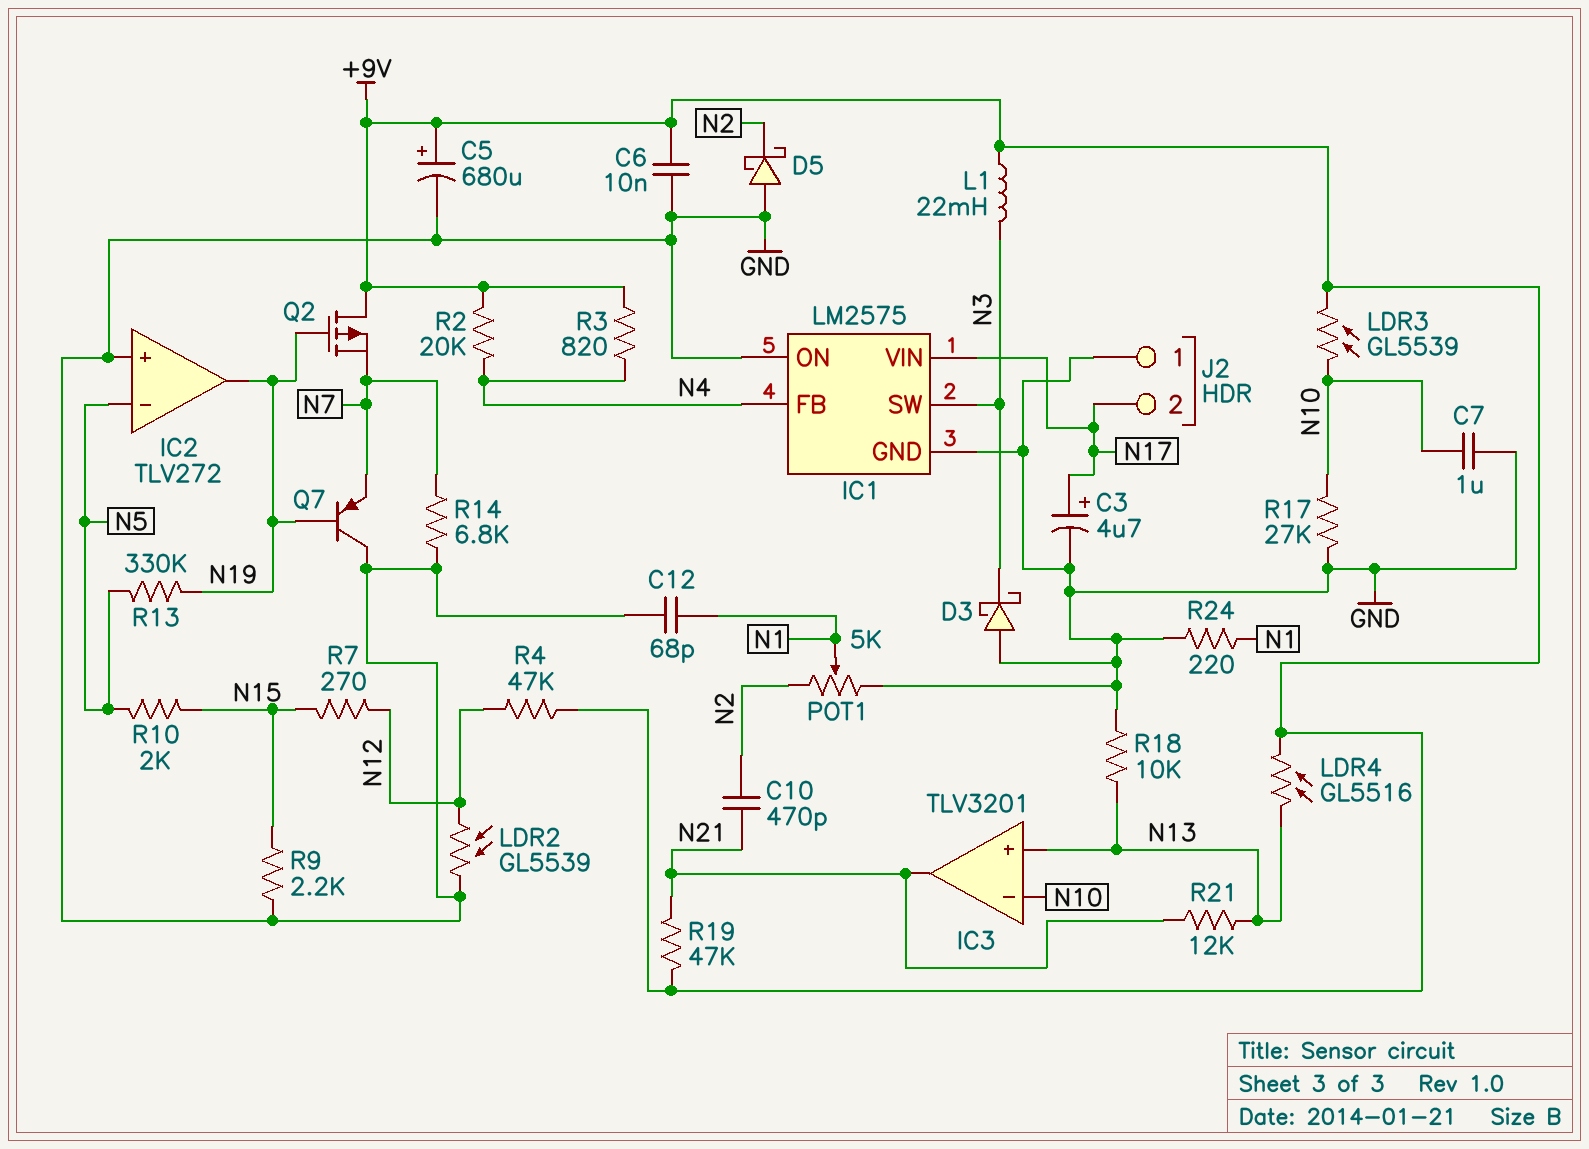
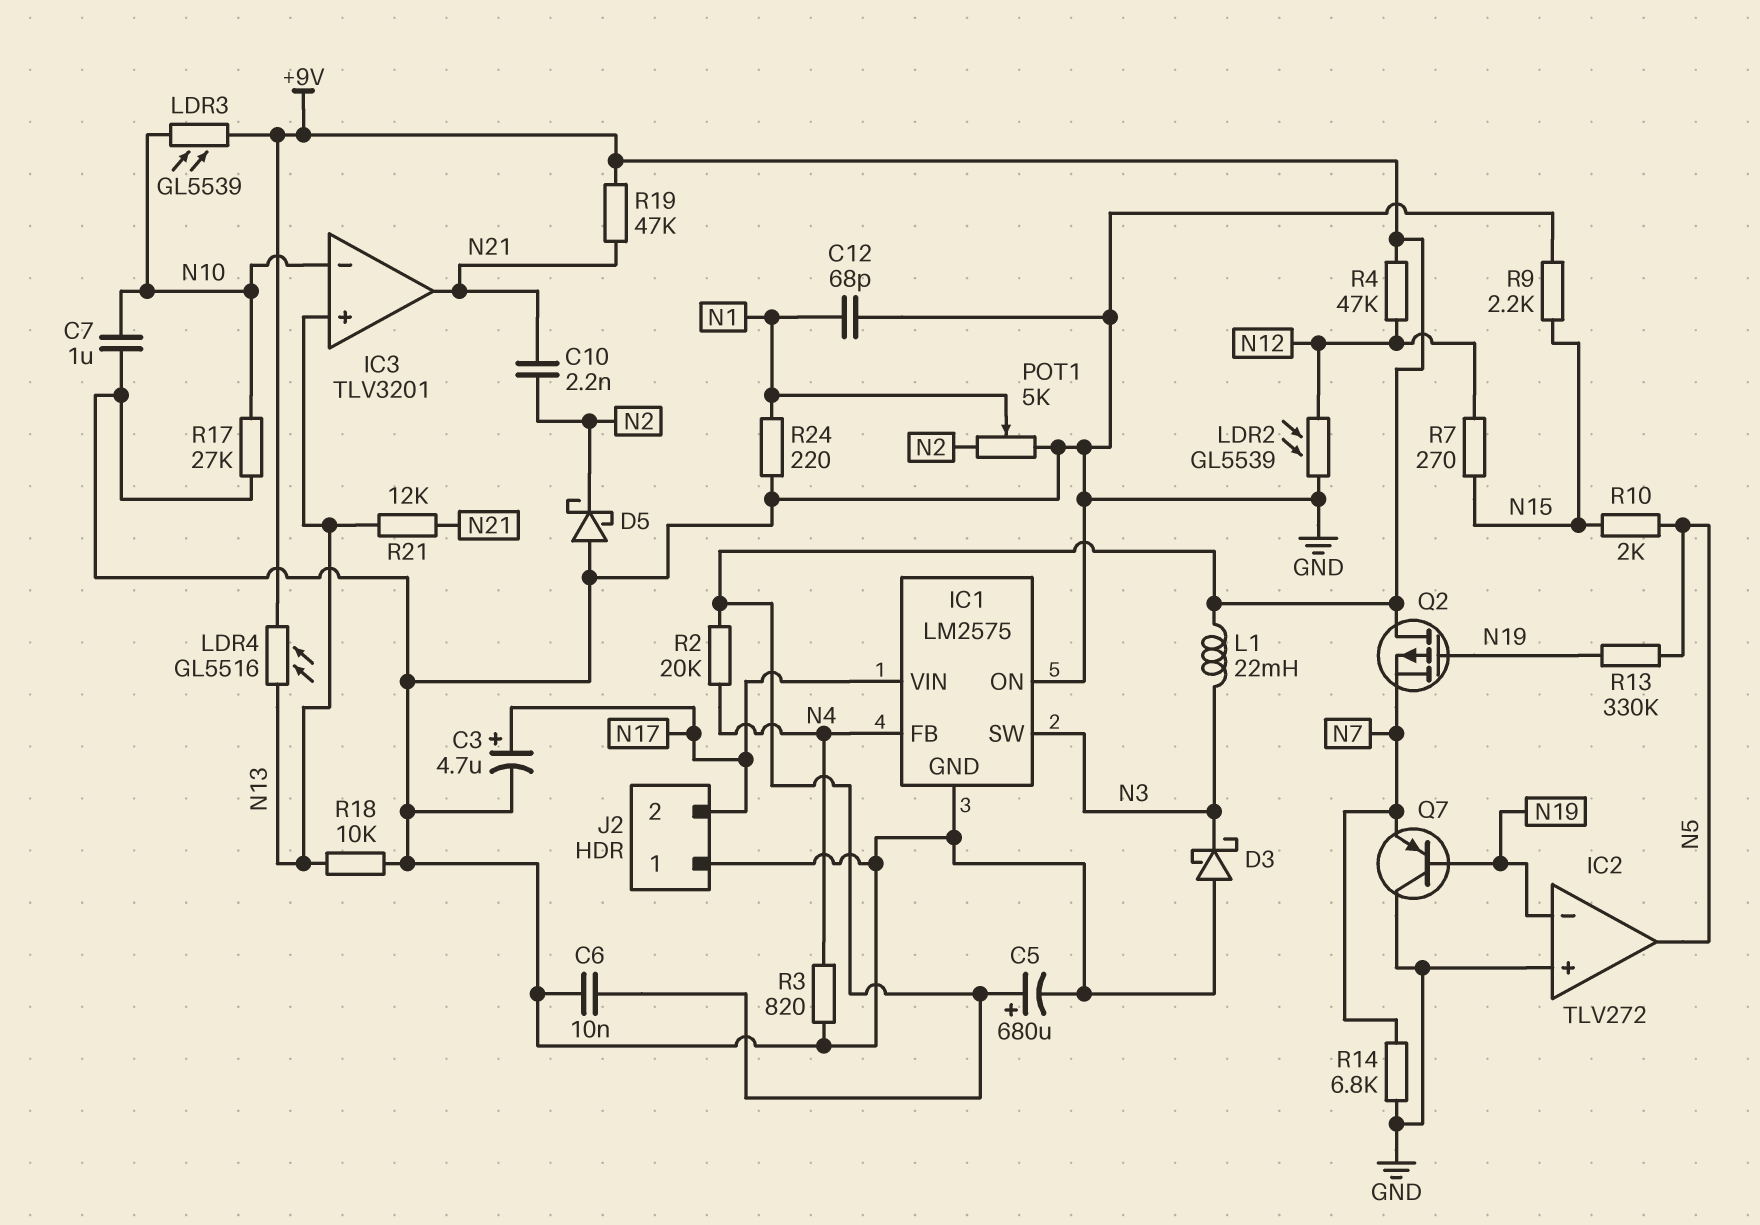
C10: 470pF (N2, N21) -> 2.2nF (N2, N21)
IC2 pin in-: N5 -> N19
IC2 pin out: N19 -> N5
R3: 820 (+9V, N4) -> 820 (GND, N4)

